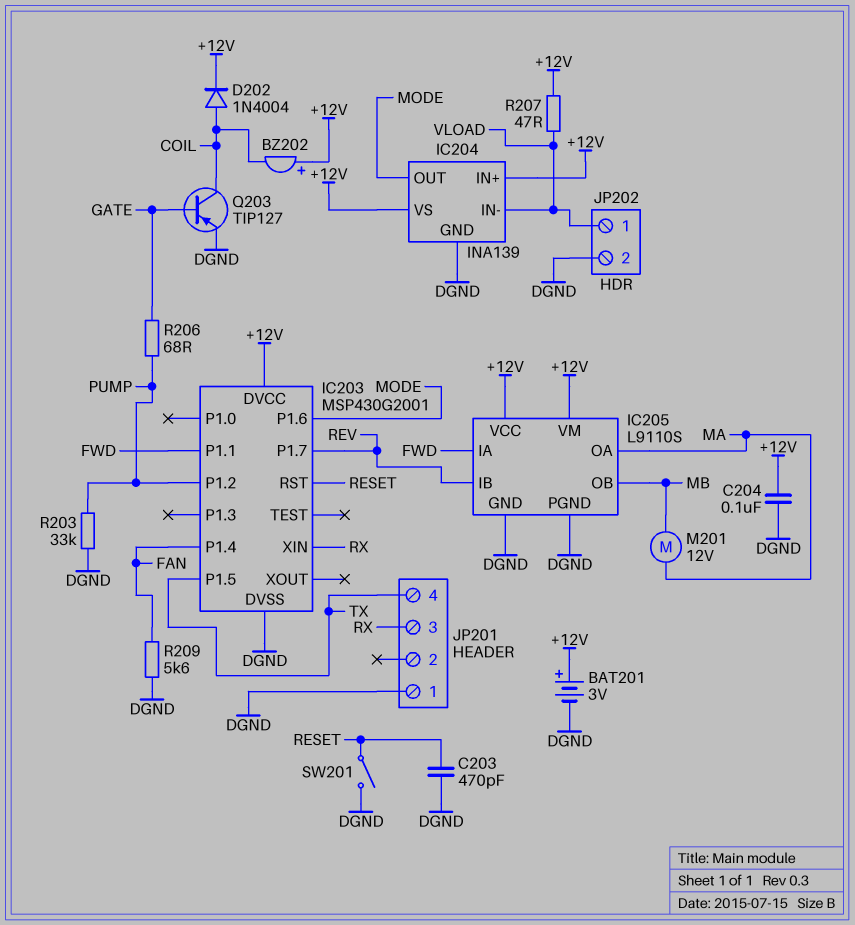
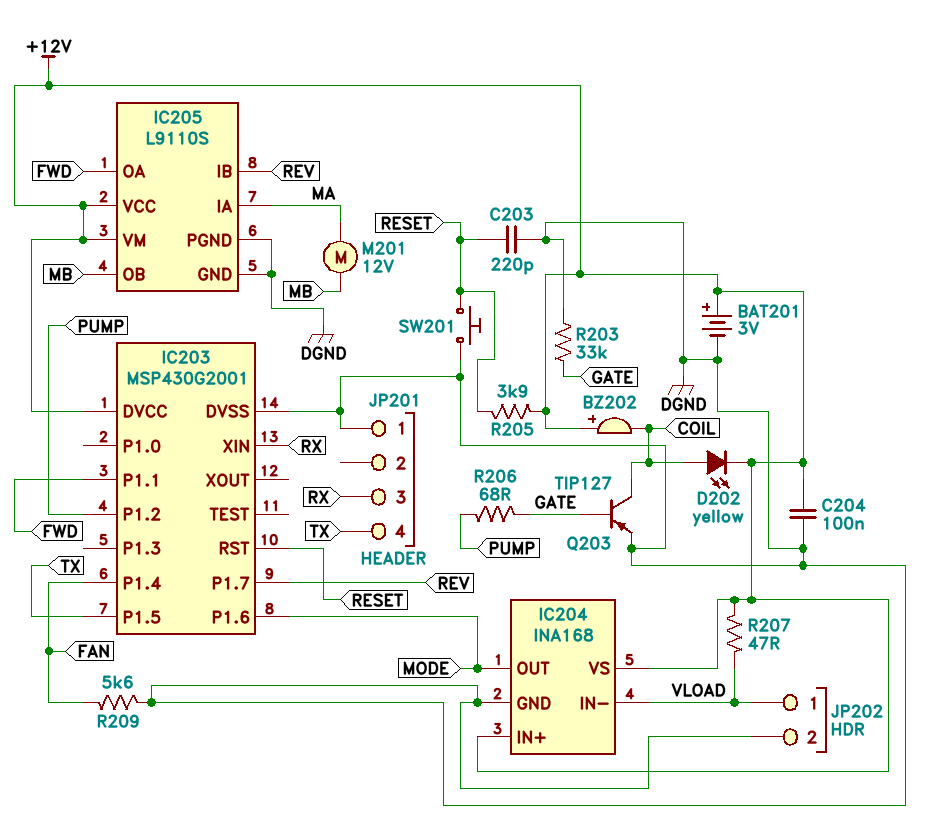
C203: 470pF (DGND, RESET) -> 220pF (DGND, RESET)
D202: diode 1N4004 (A COIL, K +12V) -> LED yellow (A COIL, K +12V)
IC204: INA139 -> INA168
IC205 pin IA: FWD -> MA
IC205 pin OA: MA -> FWD
R203: 33k (DGND, PUMP) -> 33k (DGND, GATE)
R205: none -> 3.9k (+12V, RESET)
SW201: switch (DGND, RESET) -> button (DGND, RESET)

